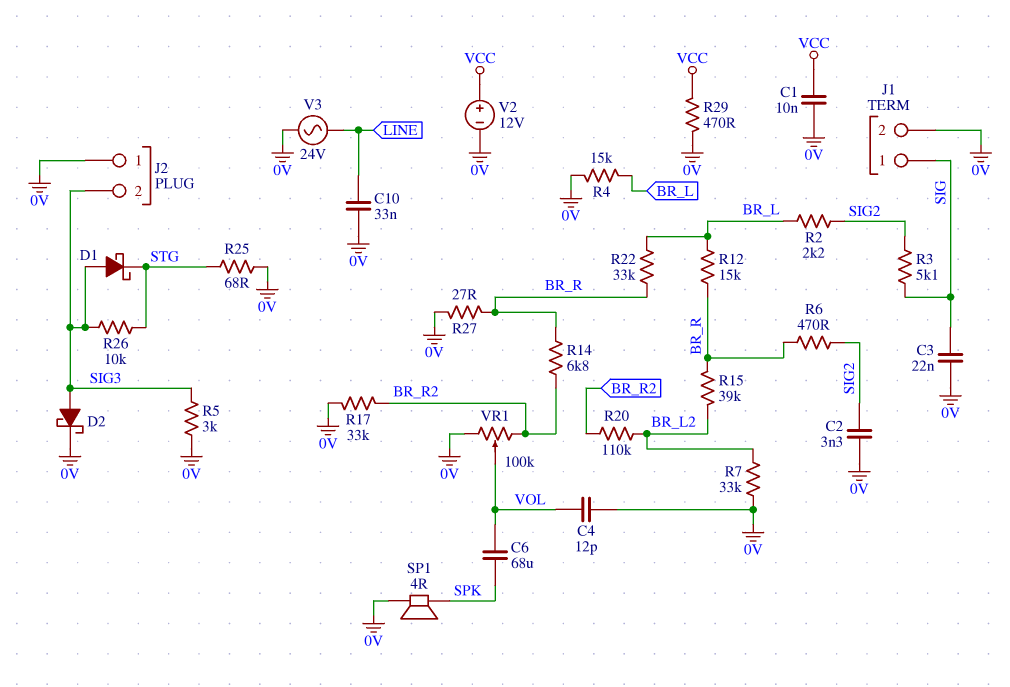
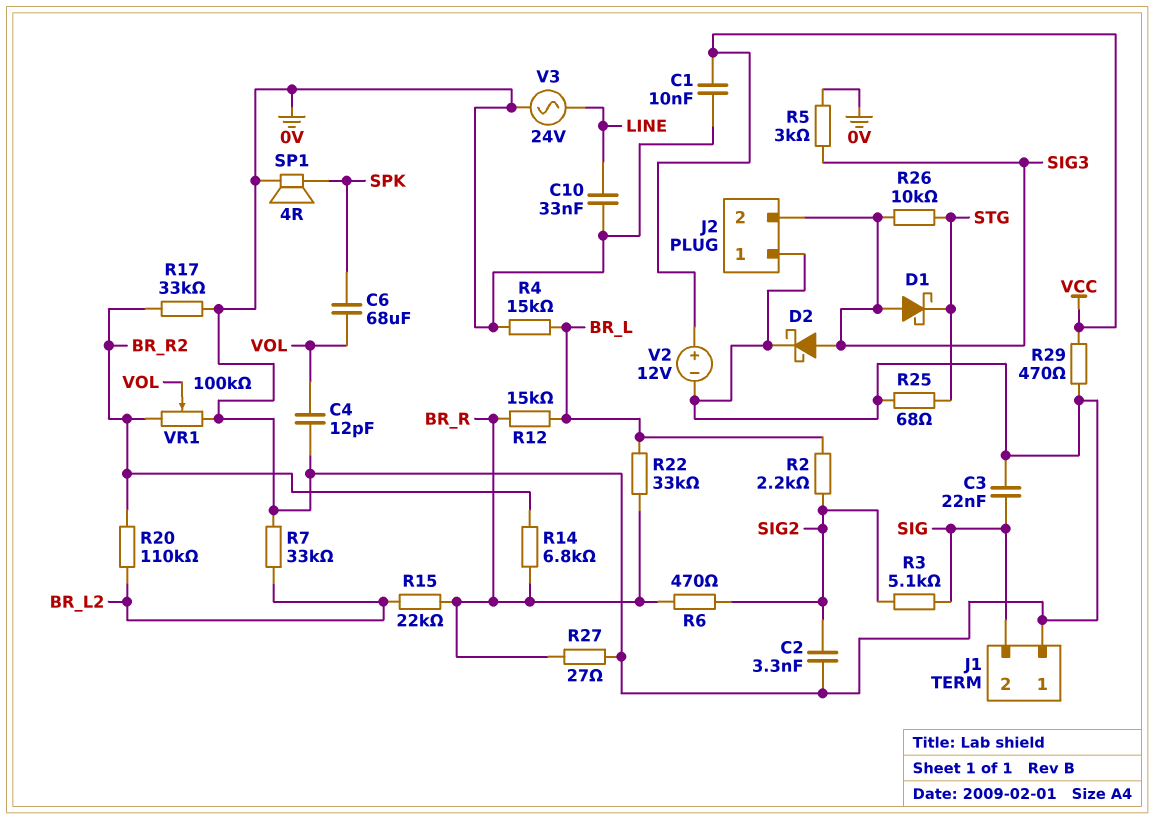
J1 pin 1: SIG -> 0V
J1 pin 2: 0V -> SIG
R15: 39k (BR_L2, BR_R) -> 22k (BR_L2, BR_R)

